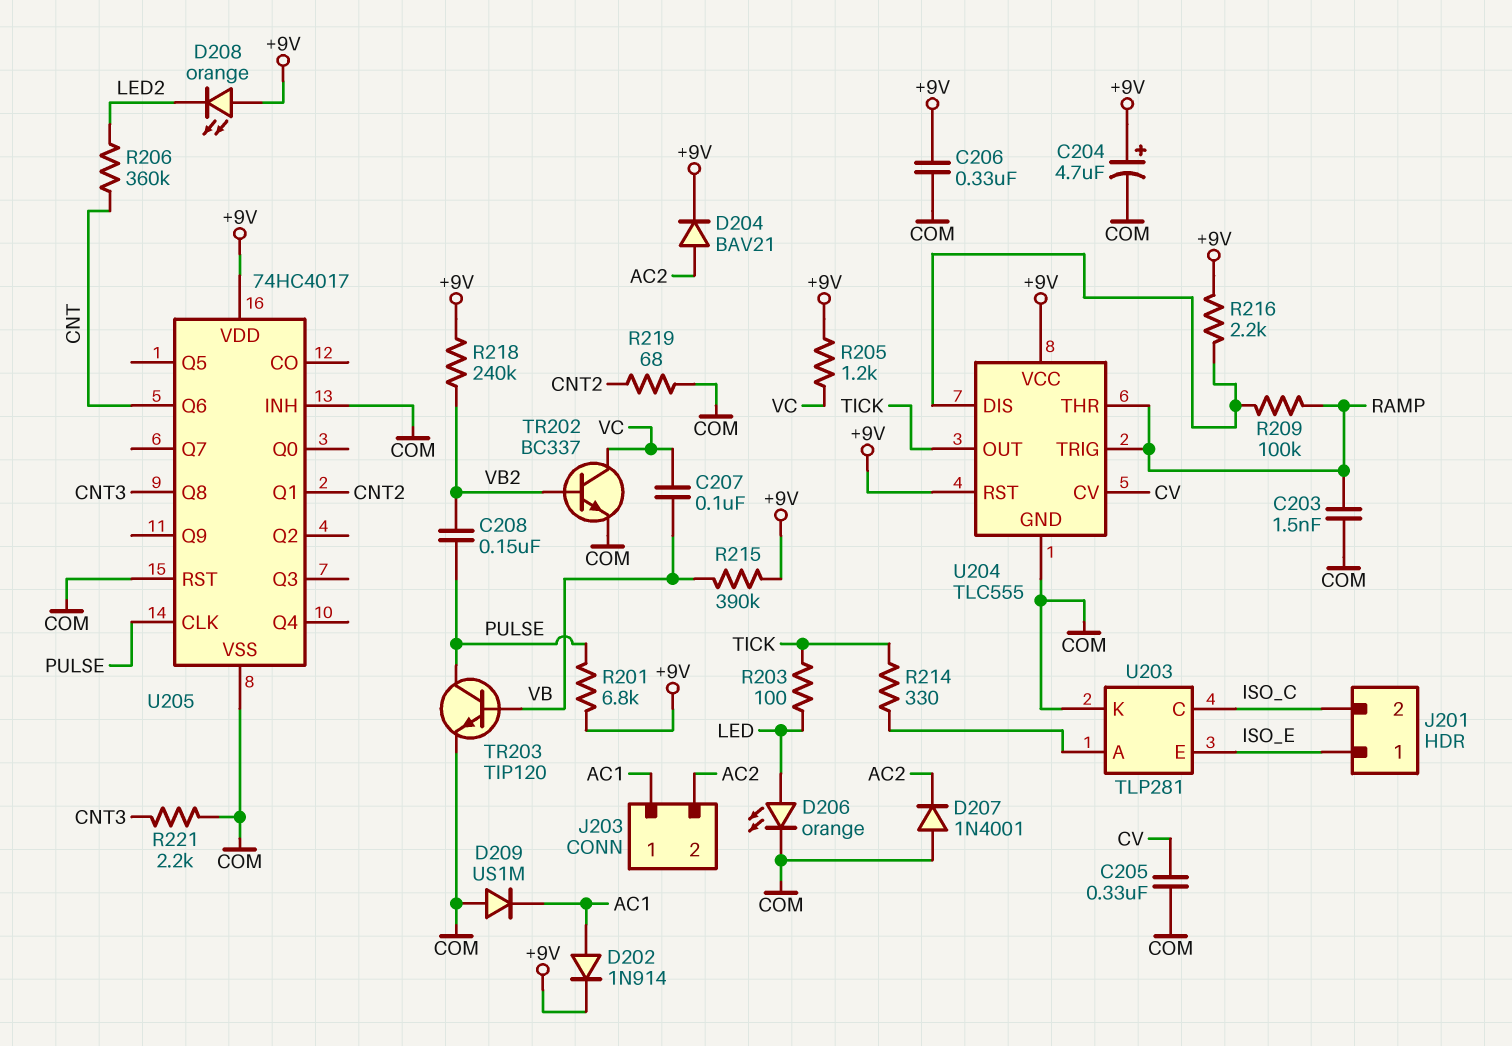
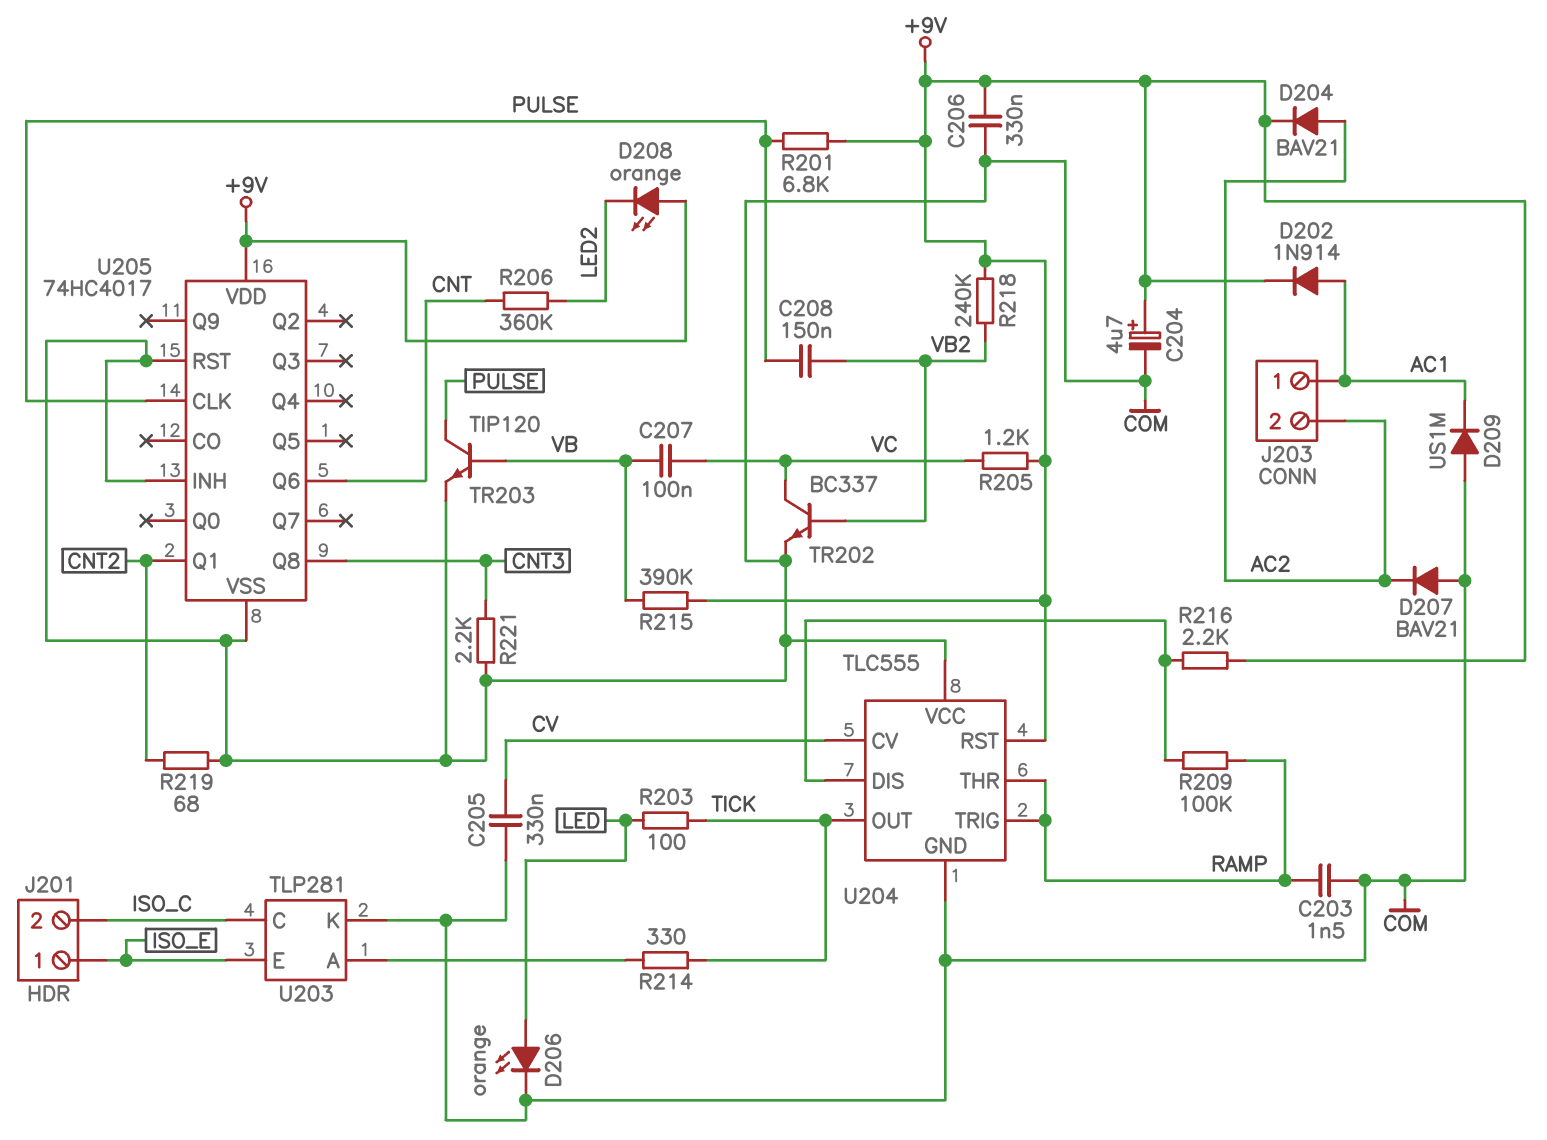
D207: diode 1N4001 (A COM, K AC2) -> diode BAV21 (A COM, K AC2)
U204 pin VCC: +9V -> COM

